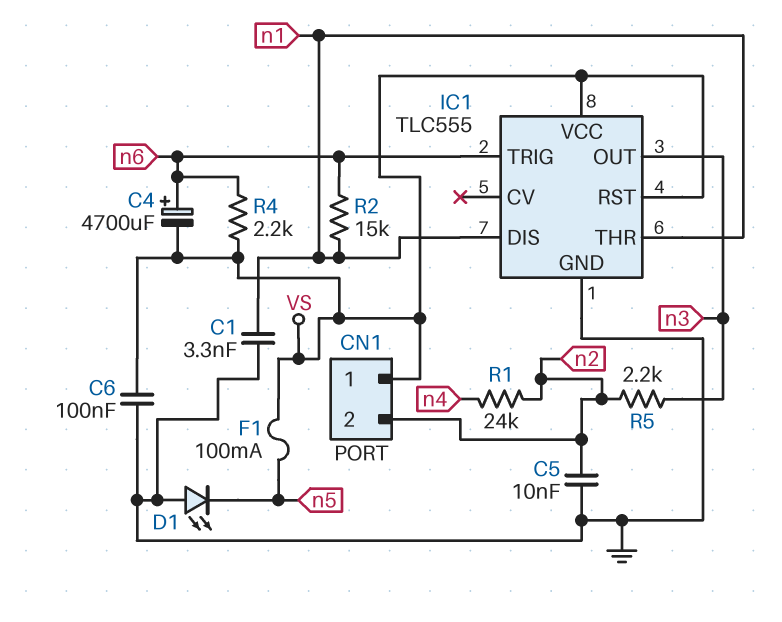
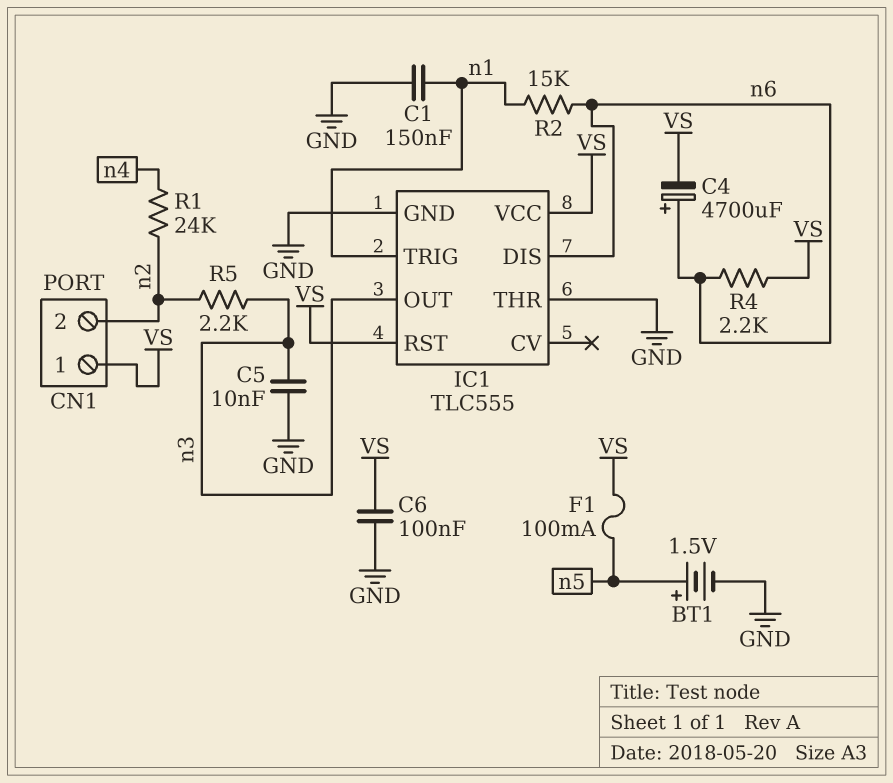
BT1: none -> 1.5V (plus n5, minus GND)
C1: 3.3nF (GND, n1) -> 150nF (GND, n1)
C5: 10nF (GND, n2) -> 10nF (GND, n3)
D1: LED (A GND, K n5) -> none
IC1 pin DIS: n1 -> n6
IC1 pin THR: n1 -> GND
IC1 pin TRIG: n6 -> n1

